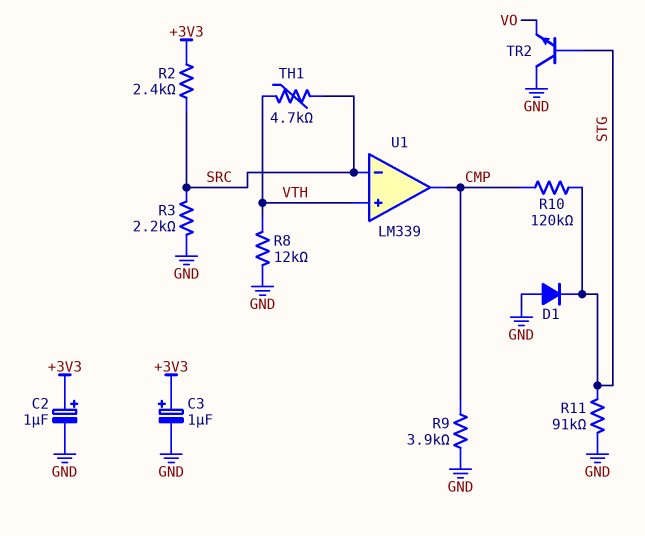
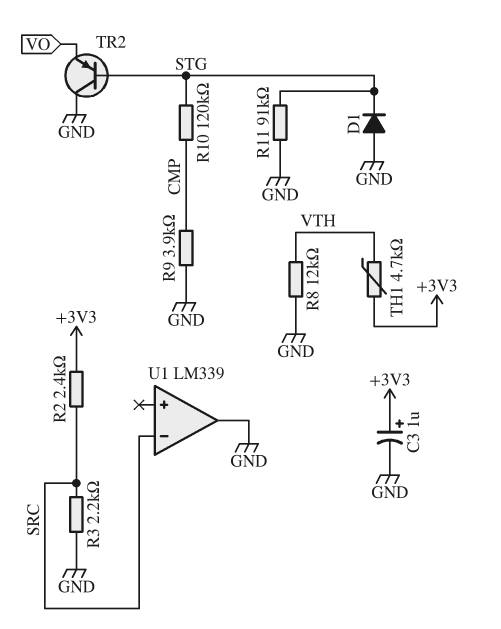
C2: 1uF (plus +3V3, minus GND) -> none
TH1: 4.7k (SRC, VTH) -> 4.7k (+3V3, VTH)
TR2: NPN (B STG, C GND, E VO) -> PNP (B STG, C GND, E VO)
U1 pin in+: VTH -> none
U1 pin out: CMP -> GND

